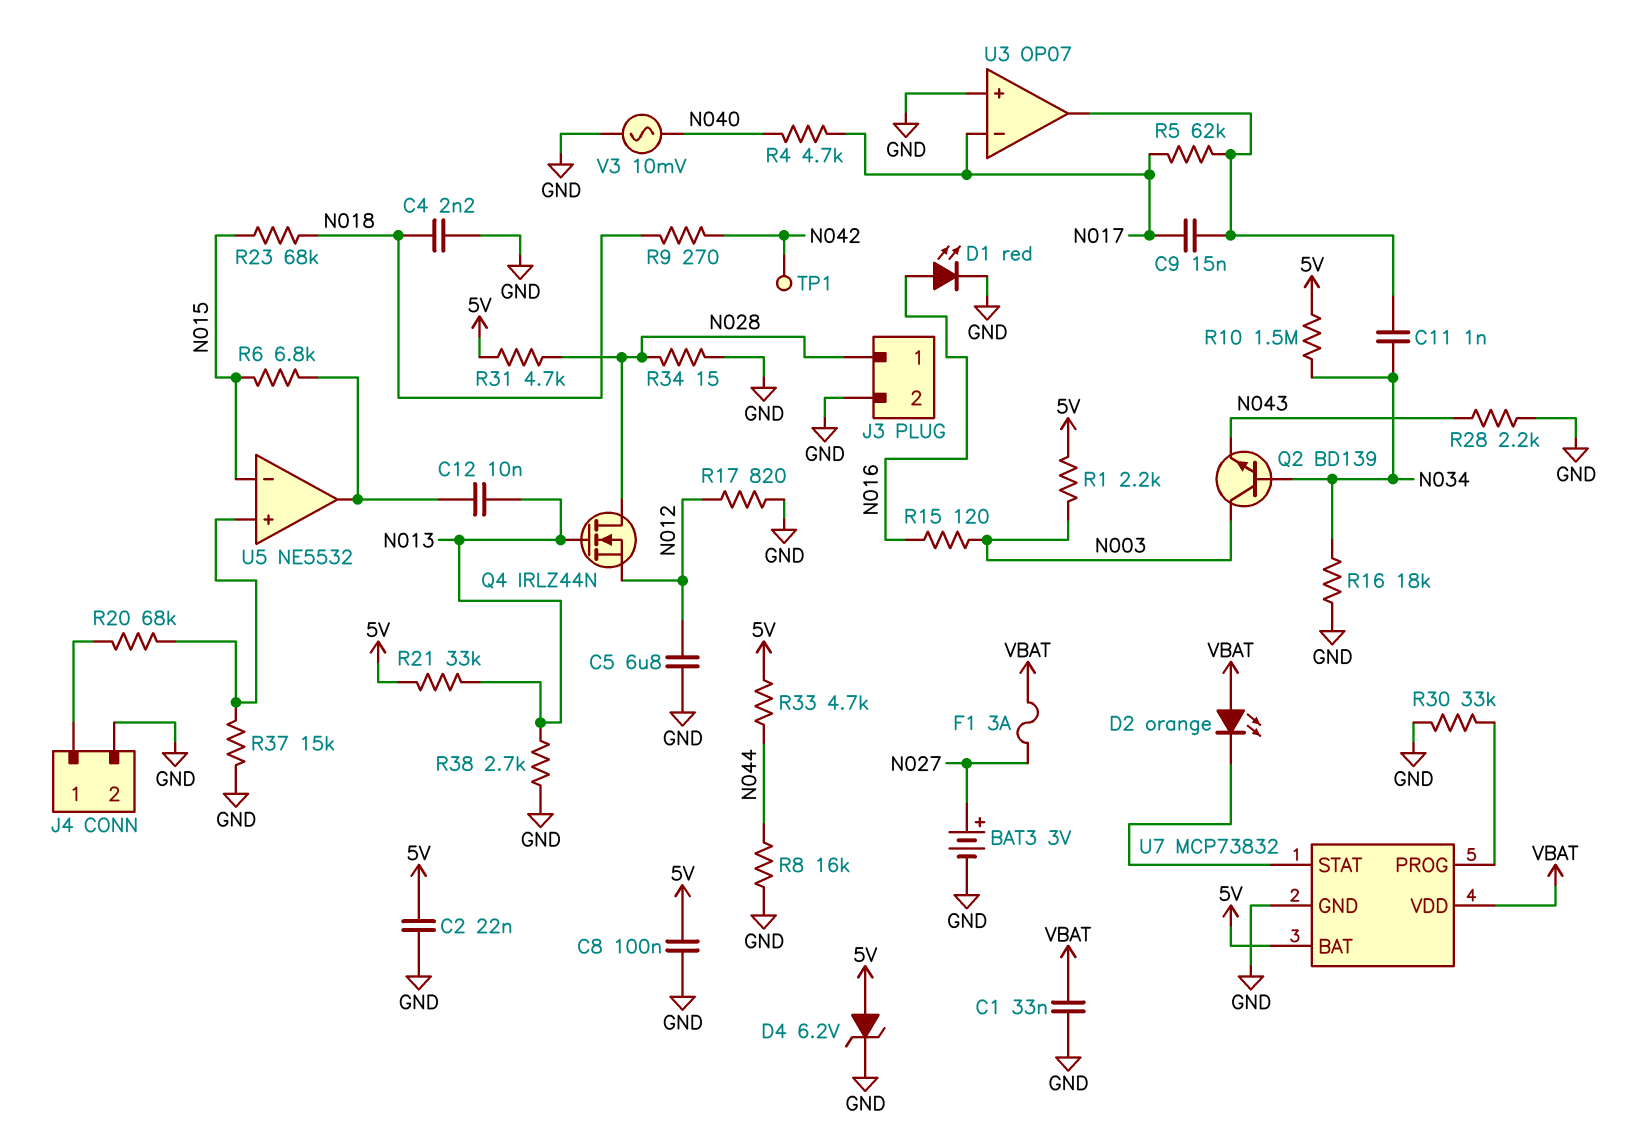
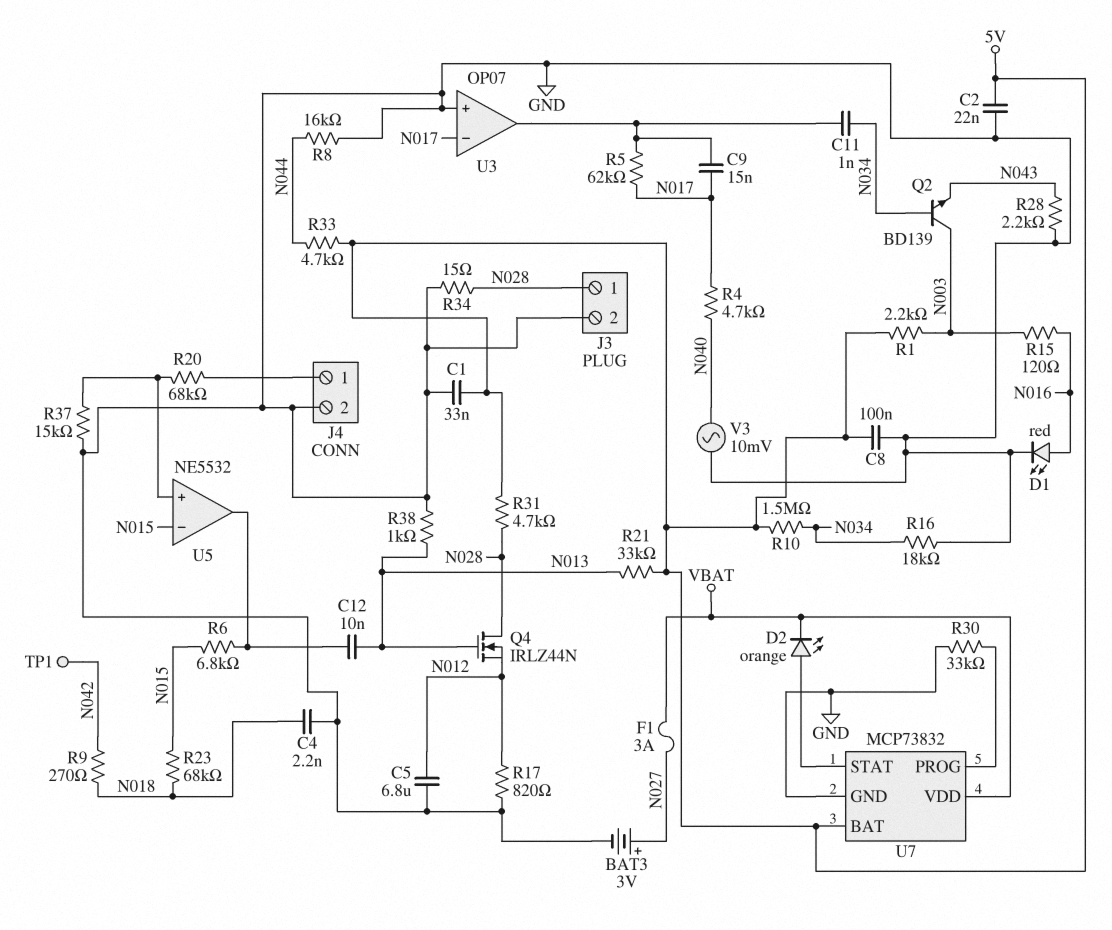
C1: 33nF (GND, VBAT) -> 33nF (5V, GND)
D2: LED orange (A VBAT, K U7/STAT) -> LED orange (A U7/STAT, K VBAT)
D4: zener 6.2V (A 5V, K GND) -> none
R38: 2.7k (GND, N013) -> 1k (GND, N013)

